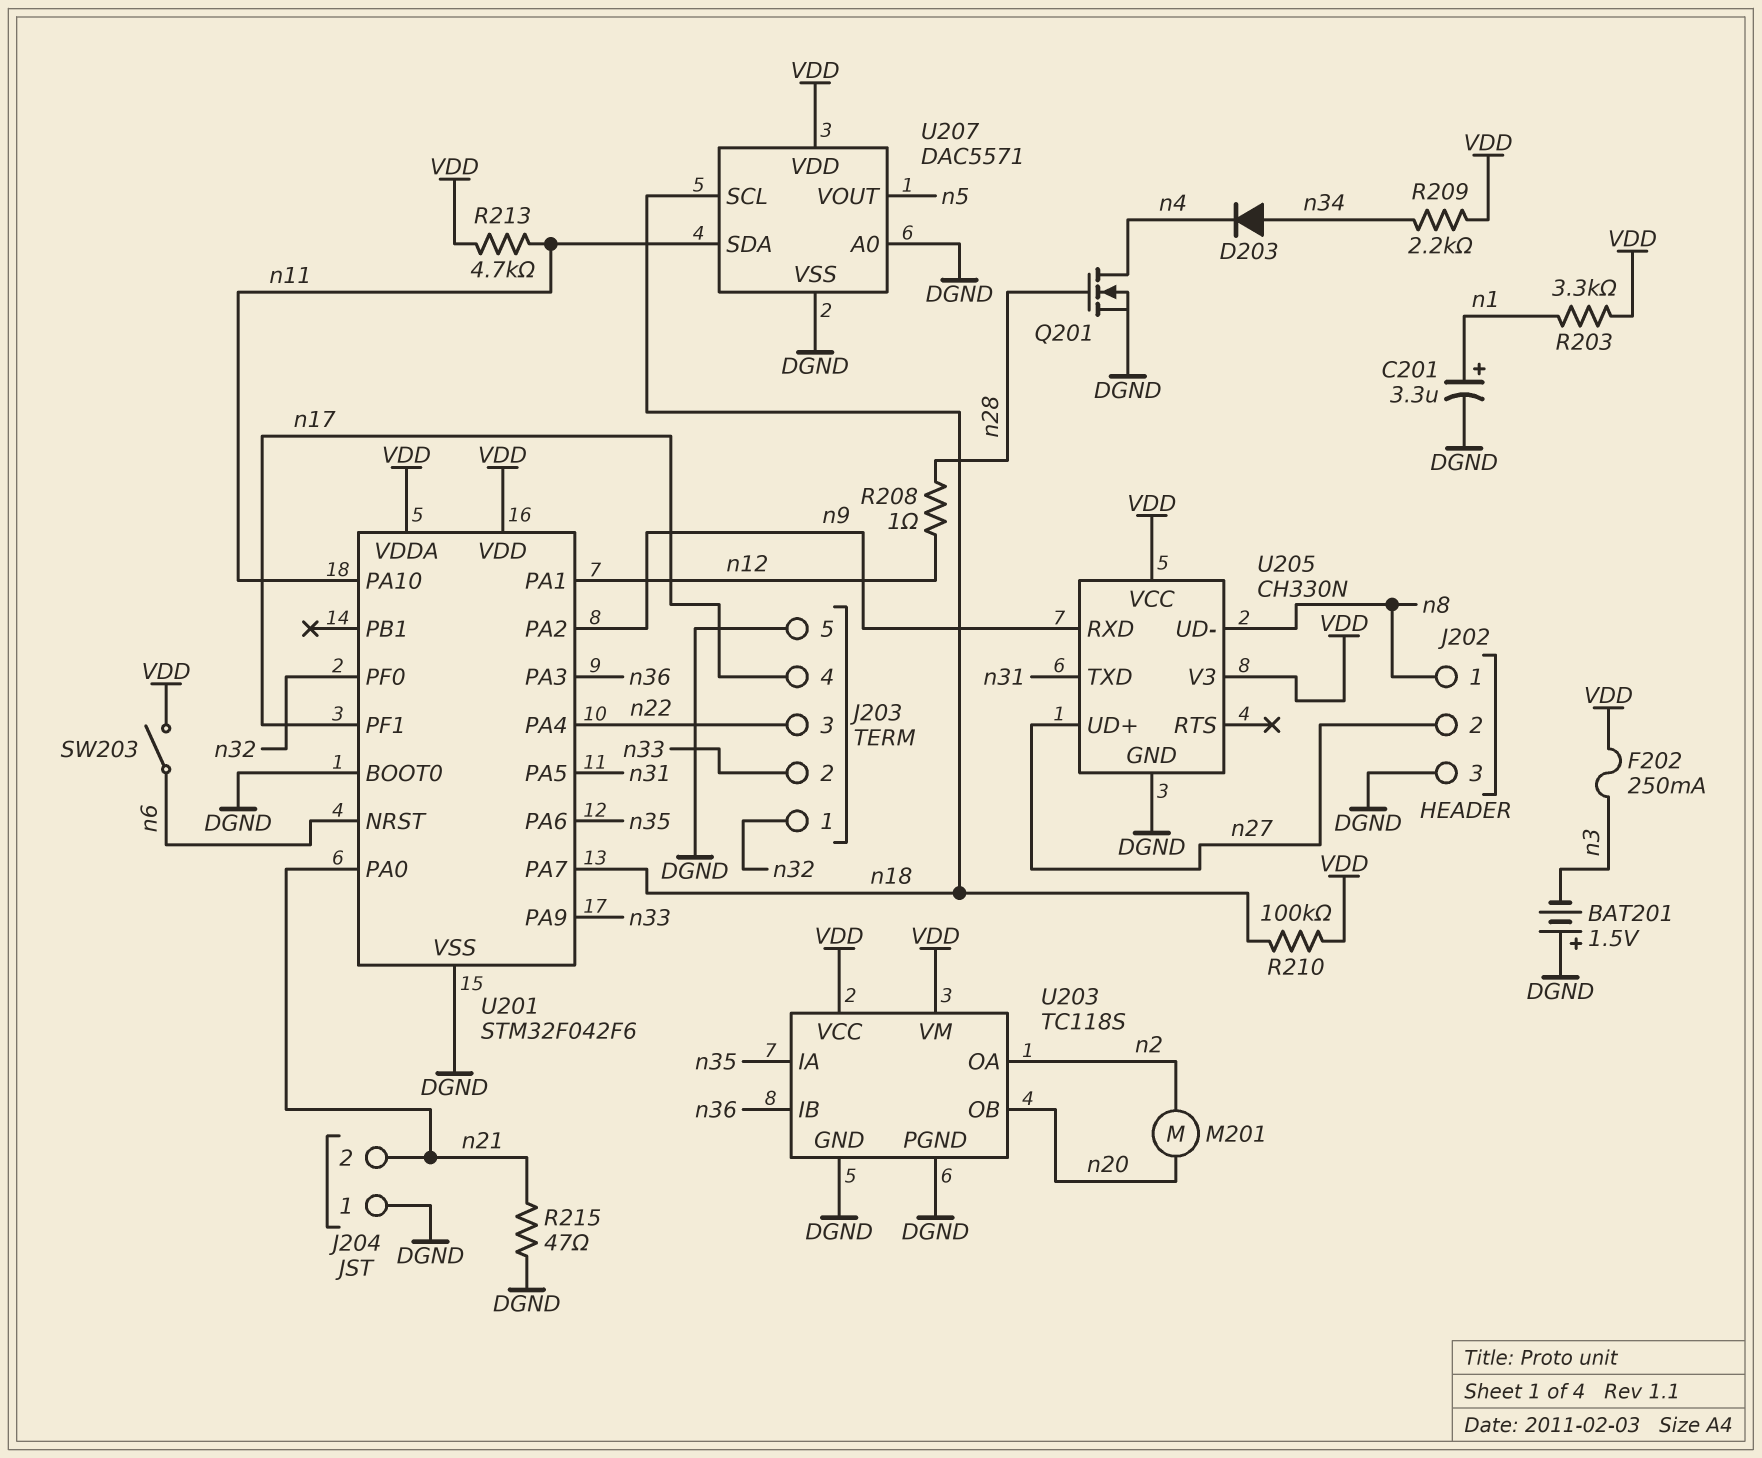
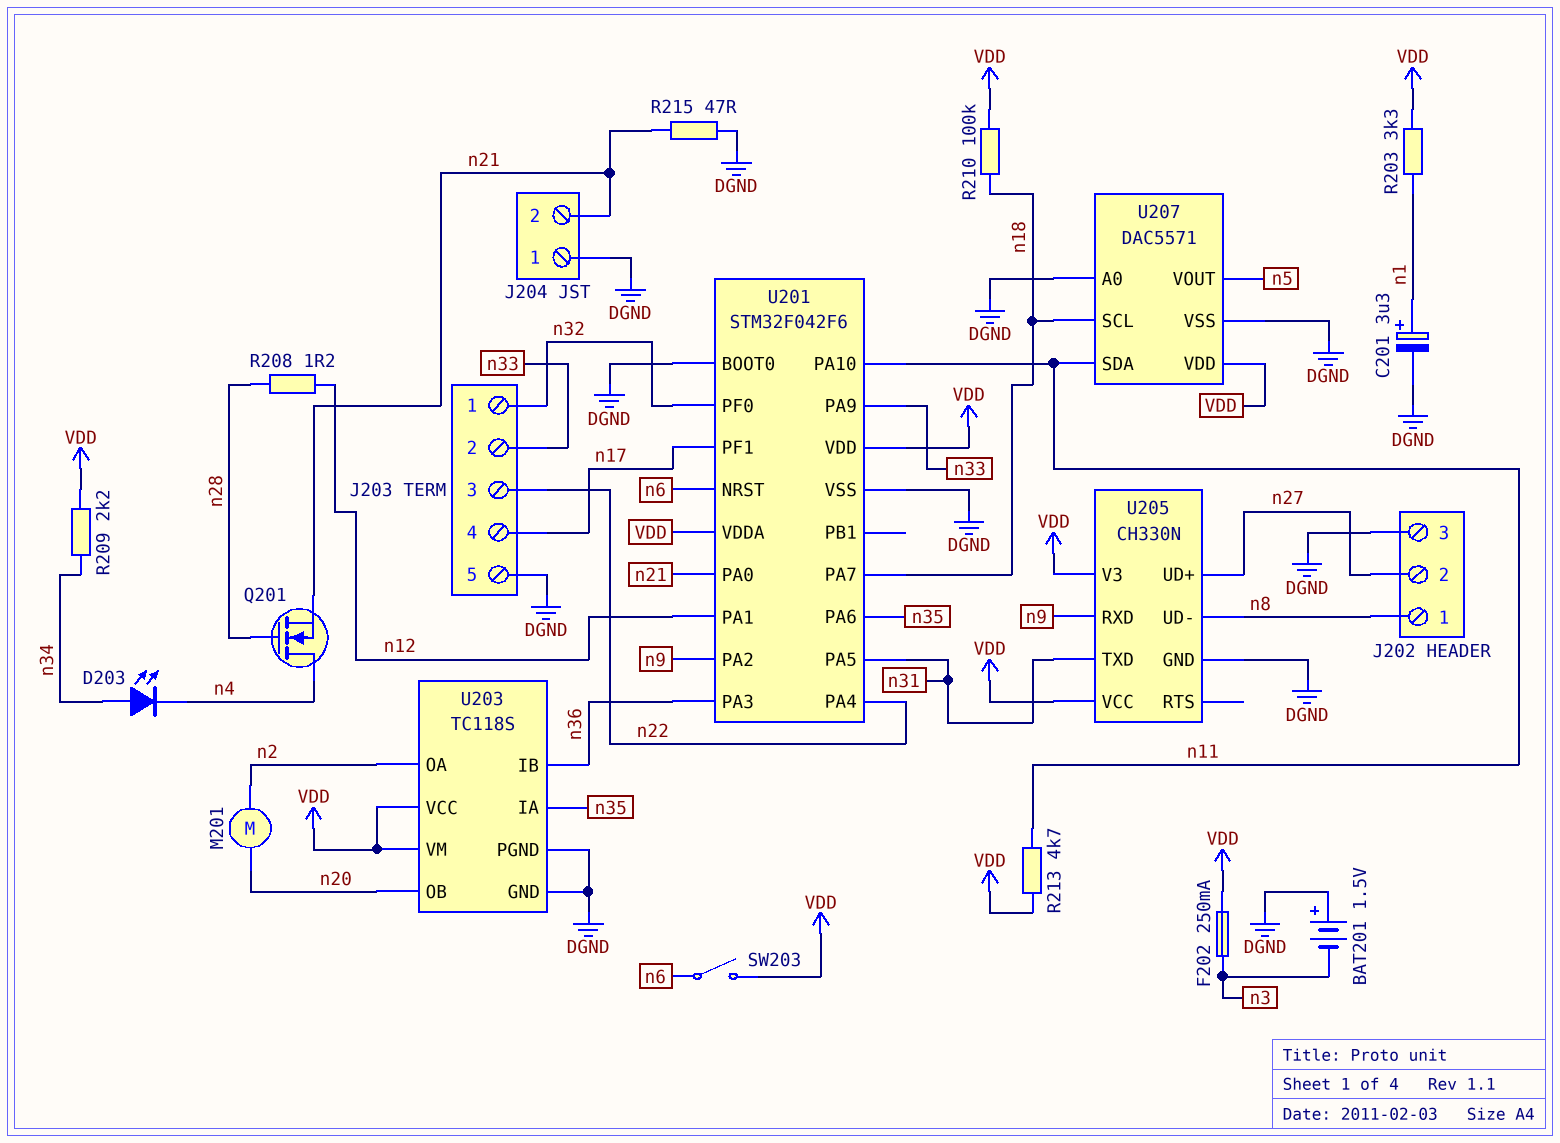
D203: diode (A n34, K n4) -> LED (A n34, K n4)
Q201: NMOS (G n28, D n4, S DGND) -> NMOS (G n28, D n4, S n21)
R208: 1 (n12, n28) -> 1.2 (n12, n28)

